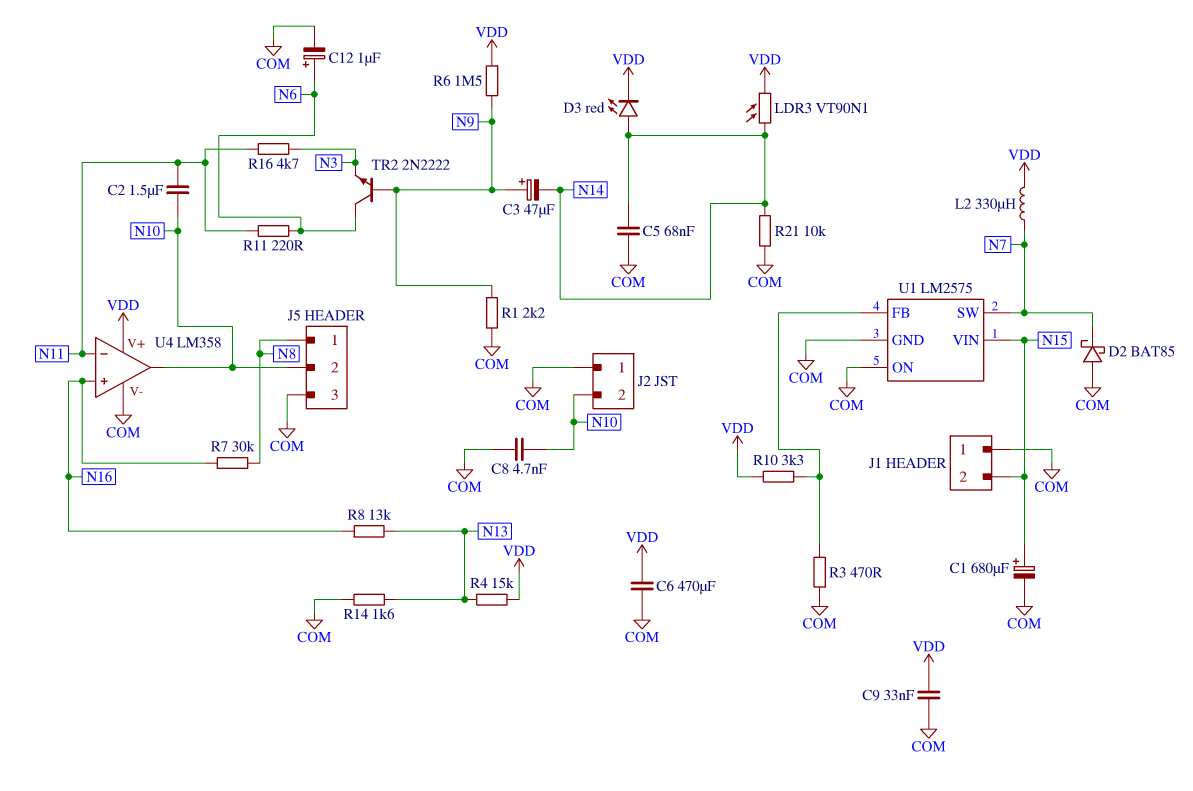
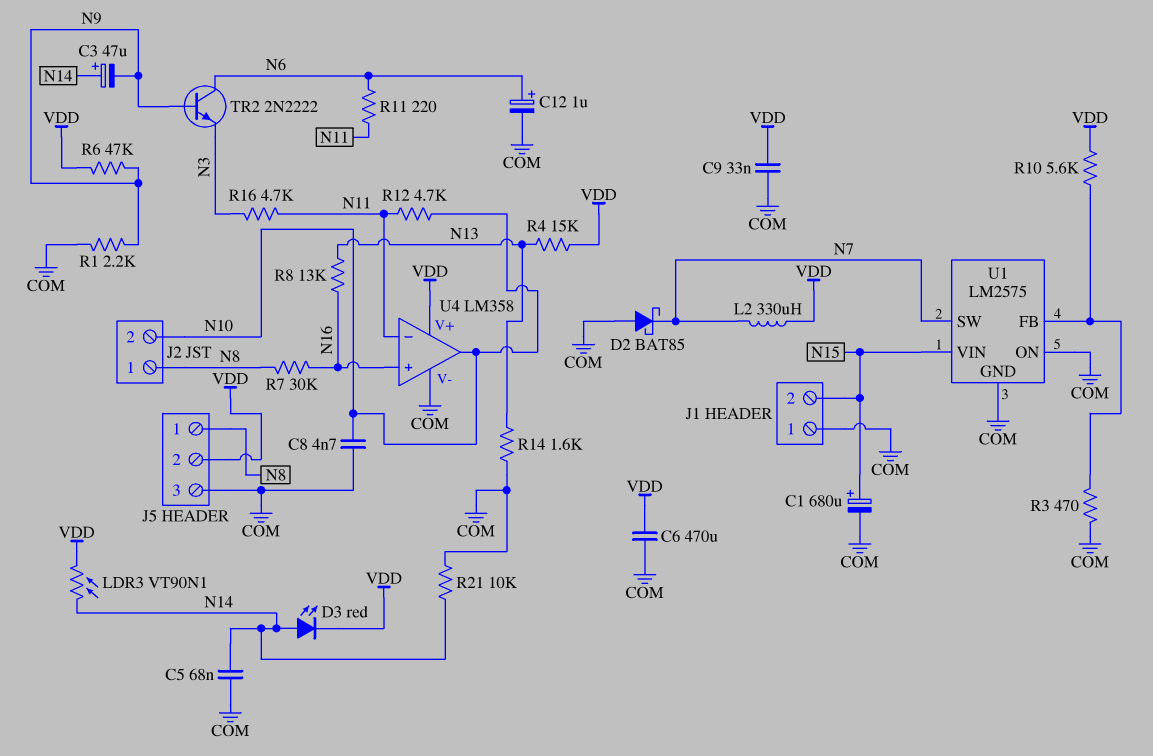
C2: 1.5uF (N10, N11) -> none
C3: 47uF (plus N9, minus N14) -> 47uF (plus N14, minus N9)
J2 pin 1: COM -> N8
J5 pin 2: N10 -> VDD
R6: 1.5M (N9, VDD) -> 47k (N9, VDD)
R10: 3.3k (U1/FB, VDD) -> 5.6k (U1/FB, VDD)
R12: none -> 4.7k (N10, N11)

